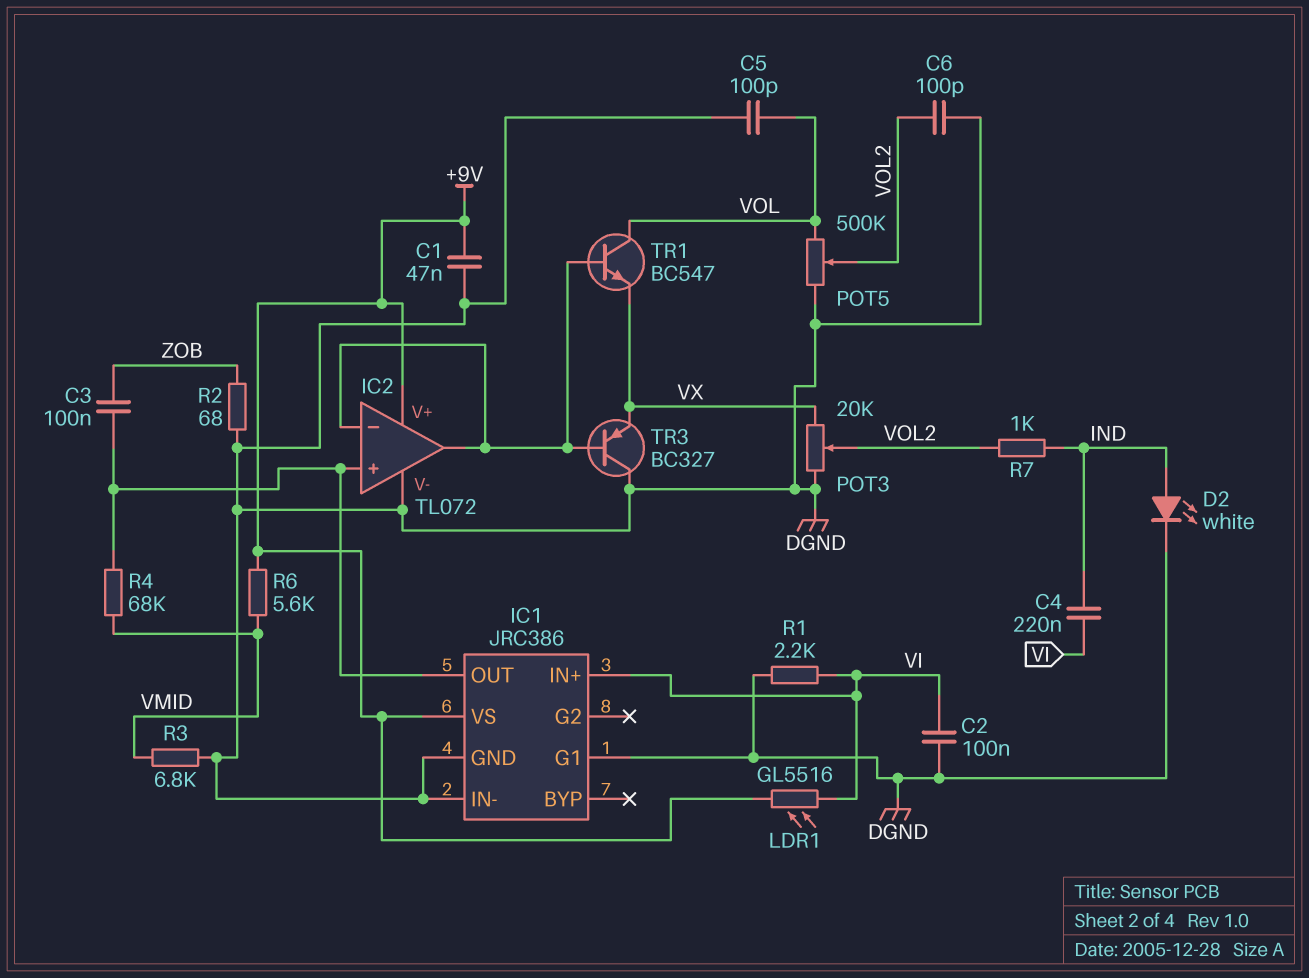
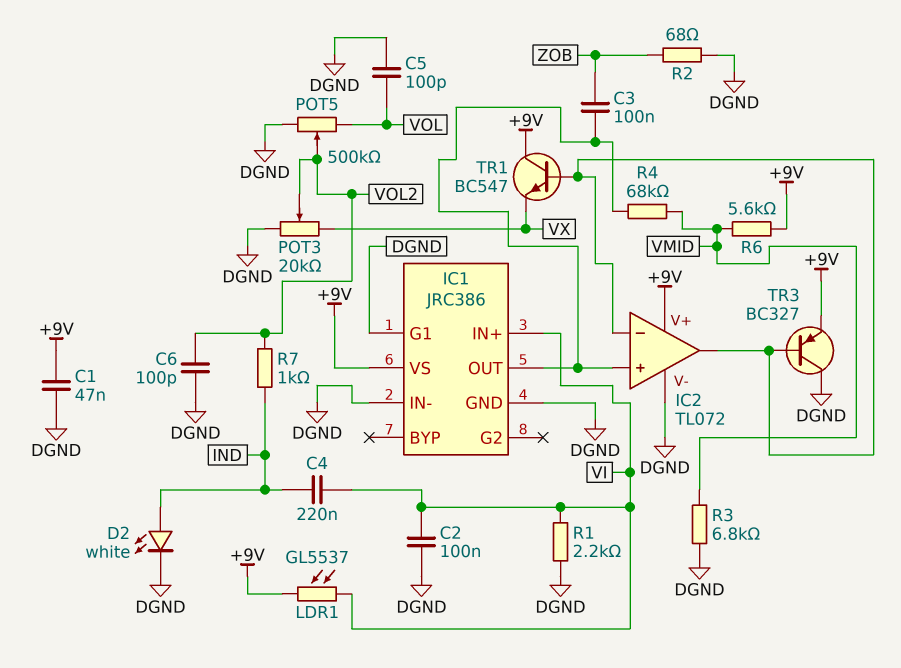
LDR1: GL5516 (+9V, VI) -> GL5537 (+9V, VI)
TR1: NPN BC547 (B IC2/in-, C VOL, E VX) -> NPN BC547 (B IC2/in-, C +9V, E VX)
TR3: PNP BC327 (B IC2/in-, C DGND, E VX) -> PNP BC327 (B IC2/in-, C DGND, E +9V)

